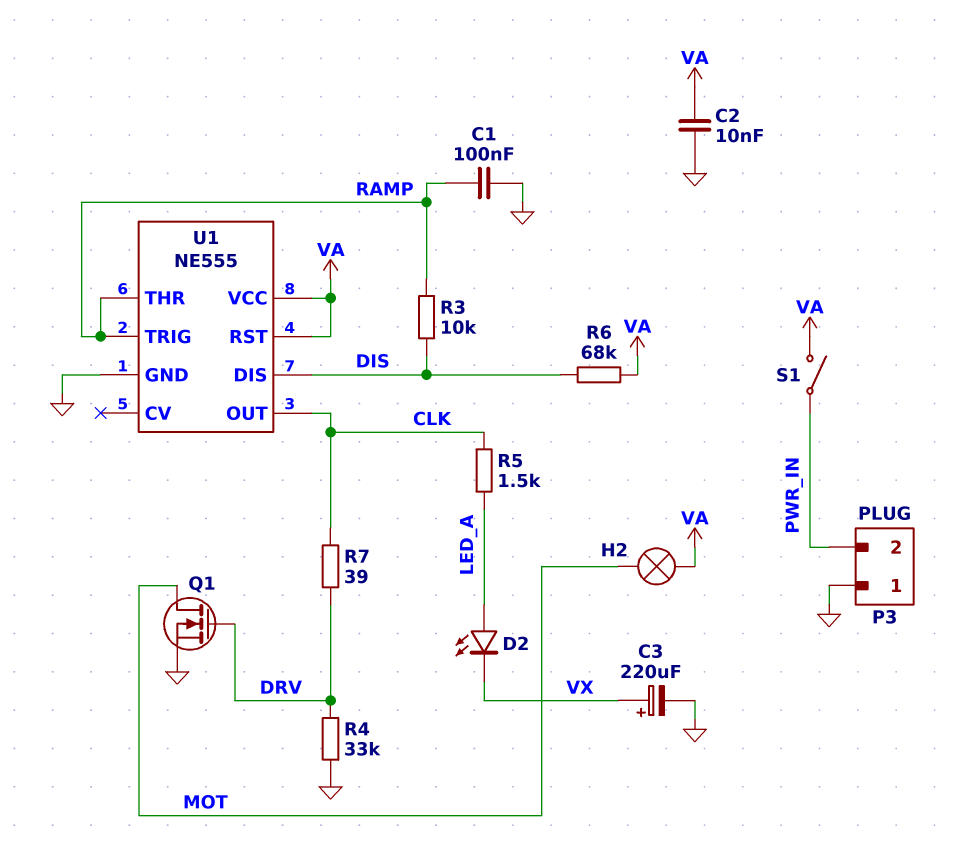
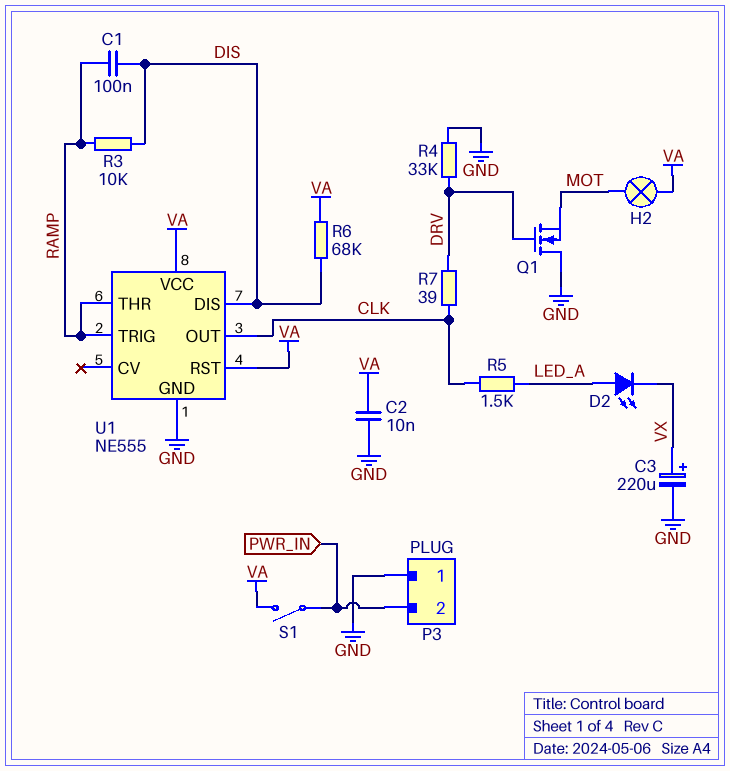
C1: 100nF (GND, RAMP) -> 100nF (DIS, RAMP)
Q1: NMOS (G DRV, D MOT, S GND) -> NMOS (G DRV, D GND, S MOT)

